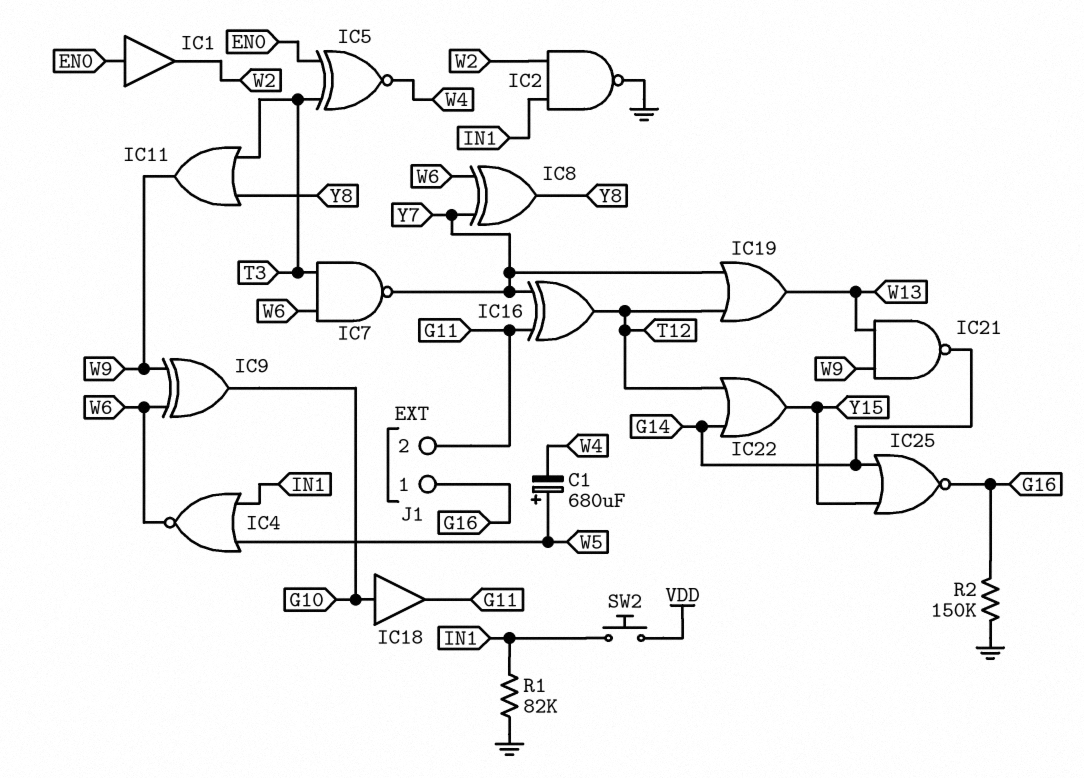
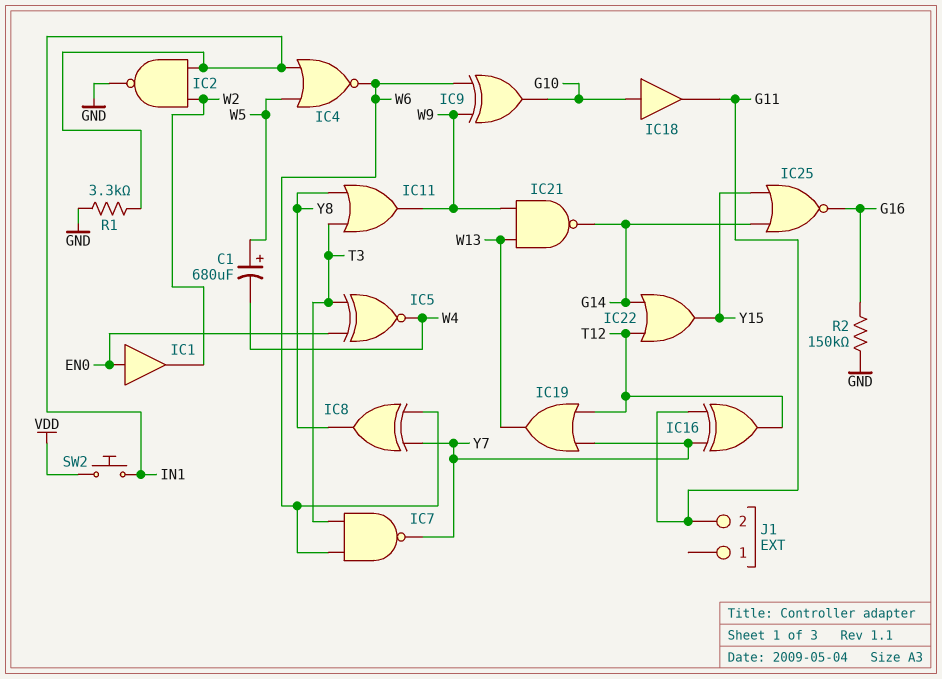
J1 pin 1: G16 -> none
R1: 82k (GND, IN1) -> 3.3k (GND, IN1)

